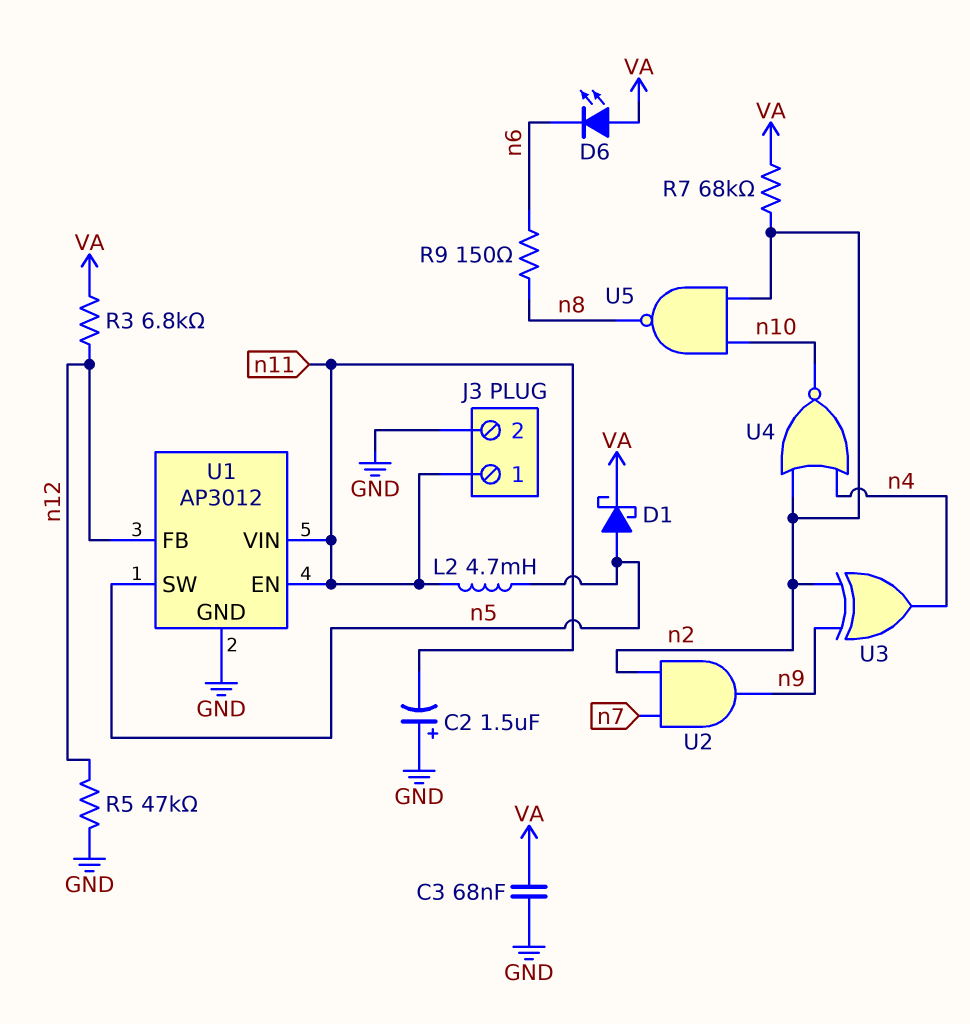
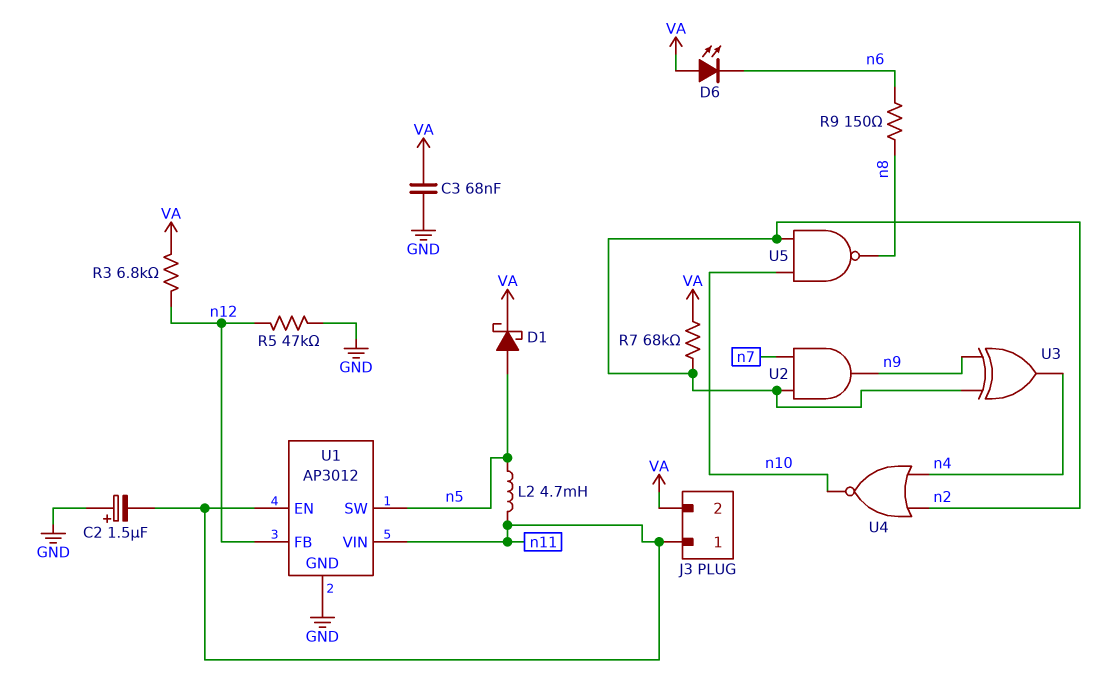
J3 pin 2: GND -> VA

